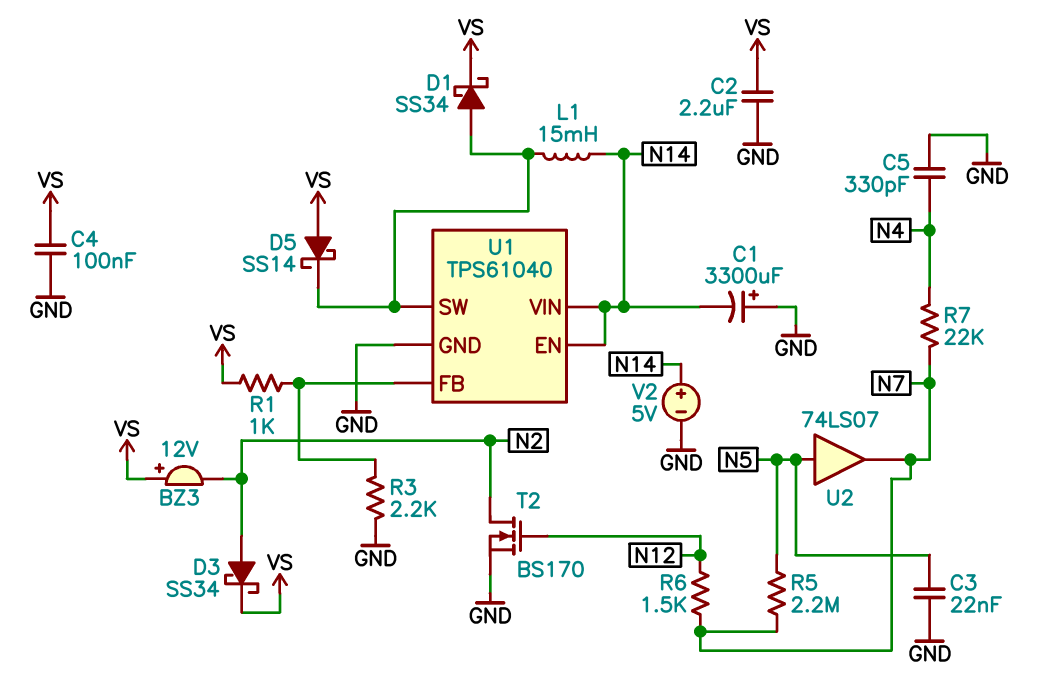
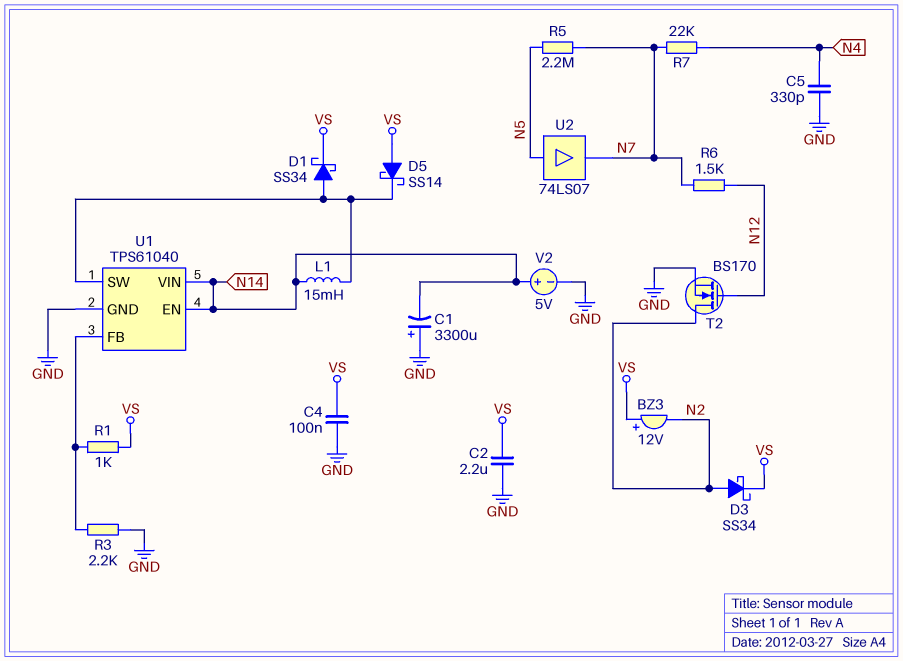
C3: 22nF (GND, N5) -> none

